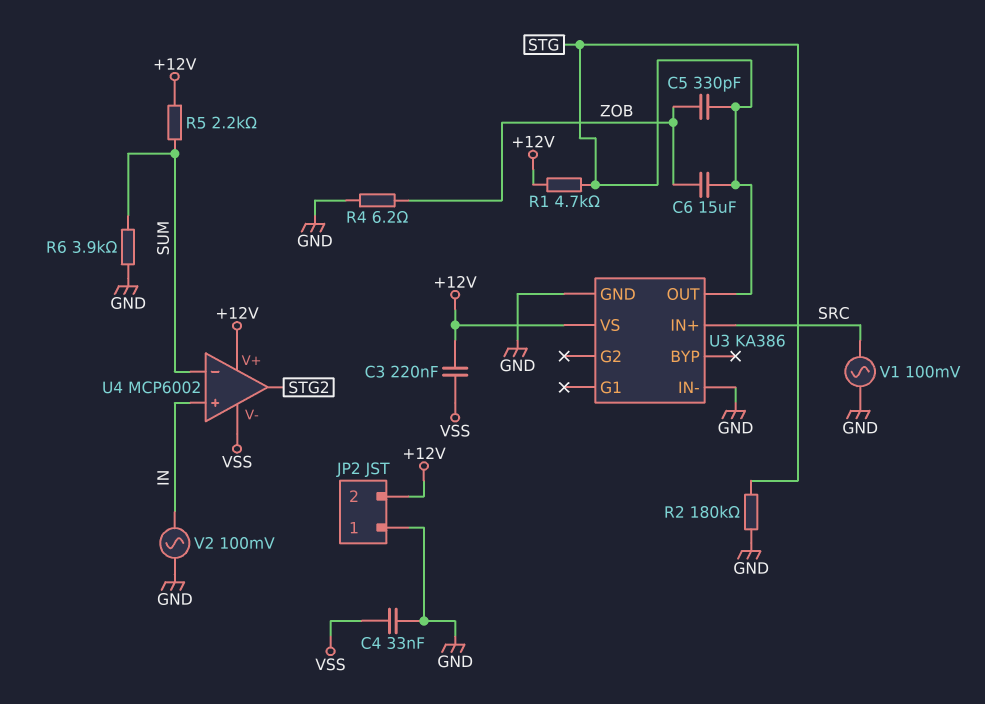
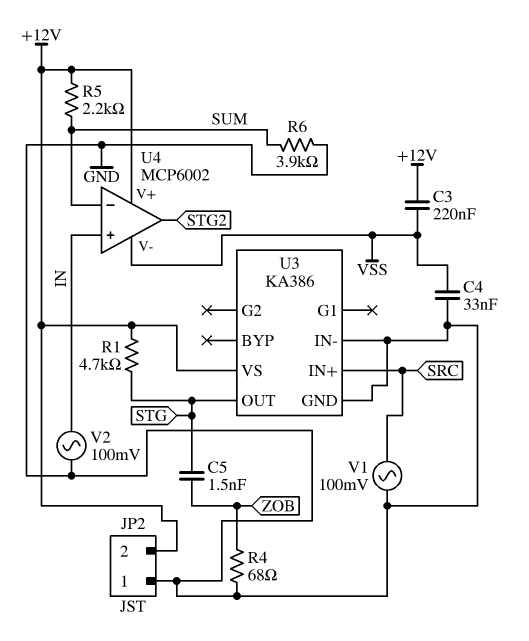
C5: 330pF (STG, ZOB) -> 1.5nF (STG, ZOB)
C6: 15uF (STG, ZOB) -> none
R2: 180k (GND, STG) -> none
R4: 6.2 (GND, ZOB) -> 68 (GND, ZOB)

